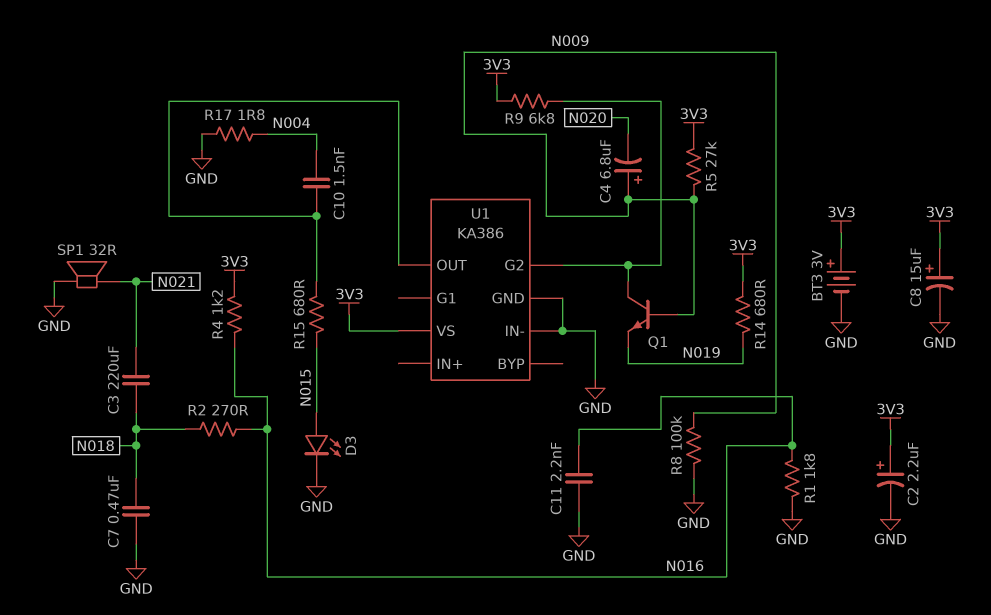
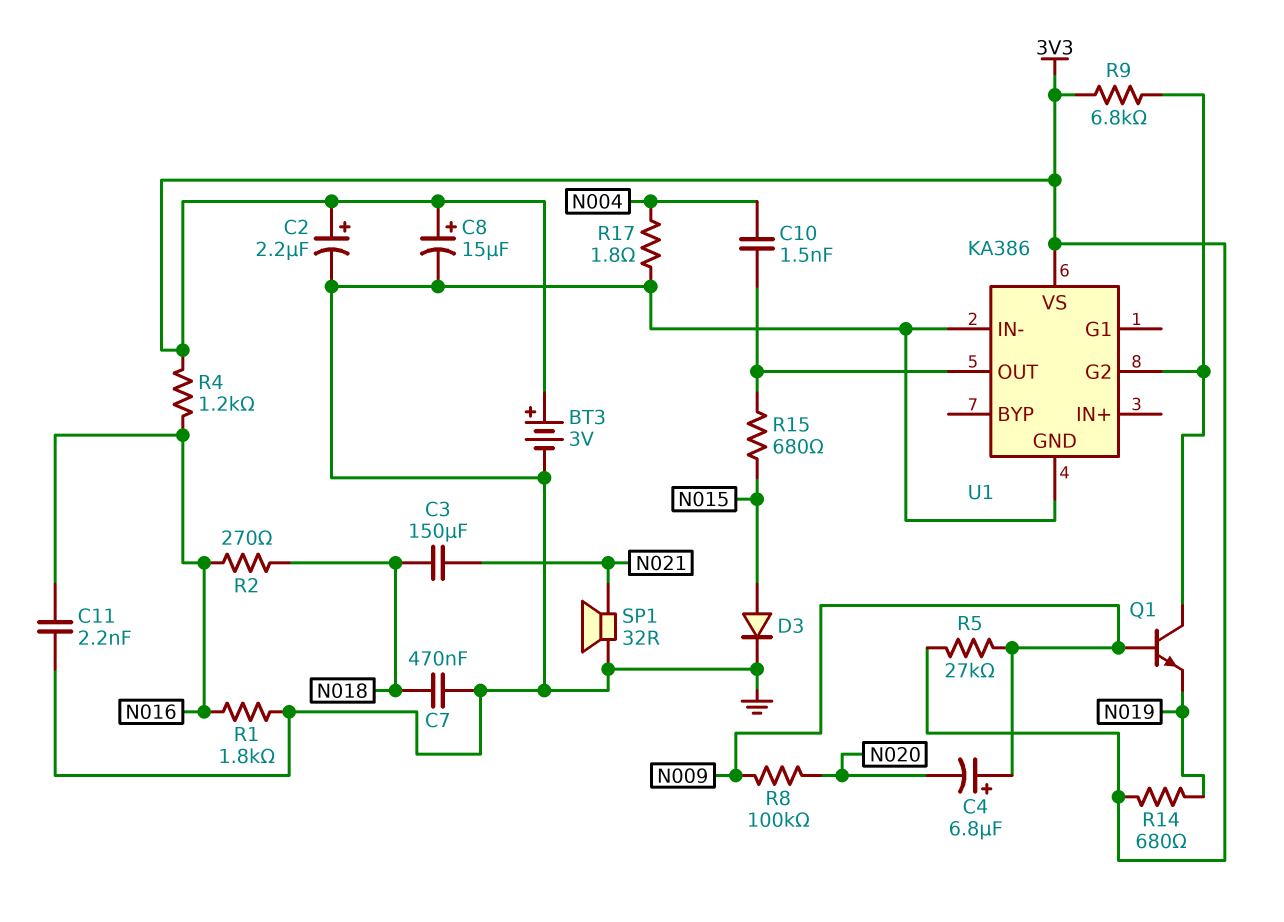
C3: 220uF (N018, N021) -> 150uF (N018, N021)
D3: LED (A N015, K GND) -> diode (A N015, K GND)
R8: 100k (GND, N009) -> 100k (N009, N020)

